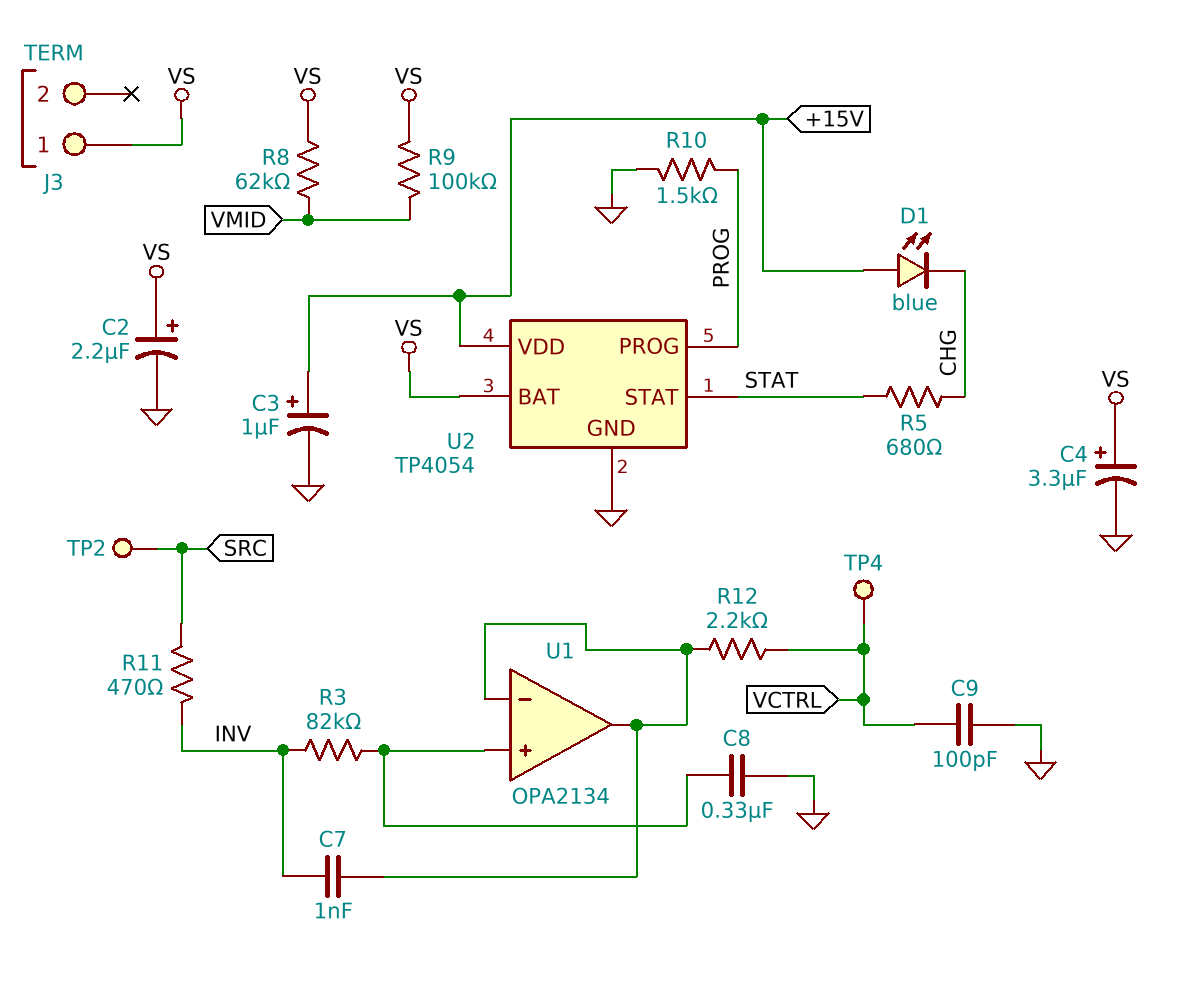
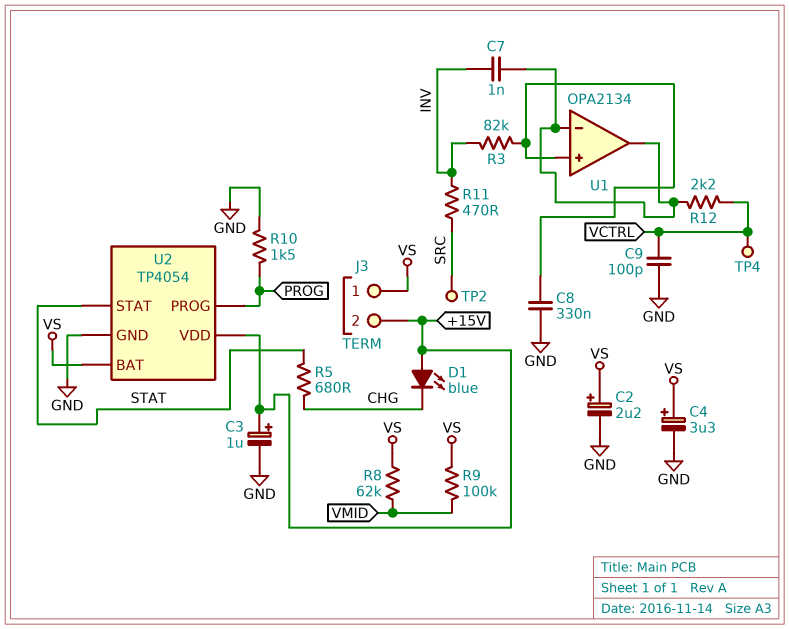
J3 pin 2: none -> +15V

